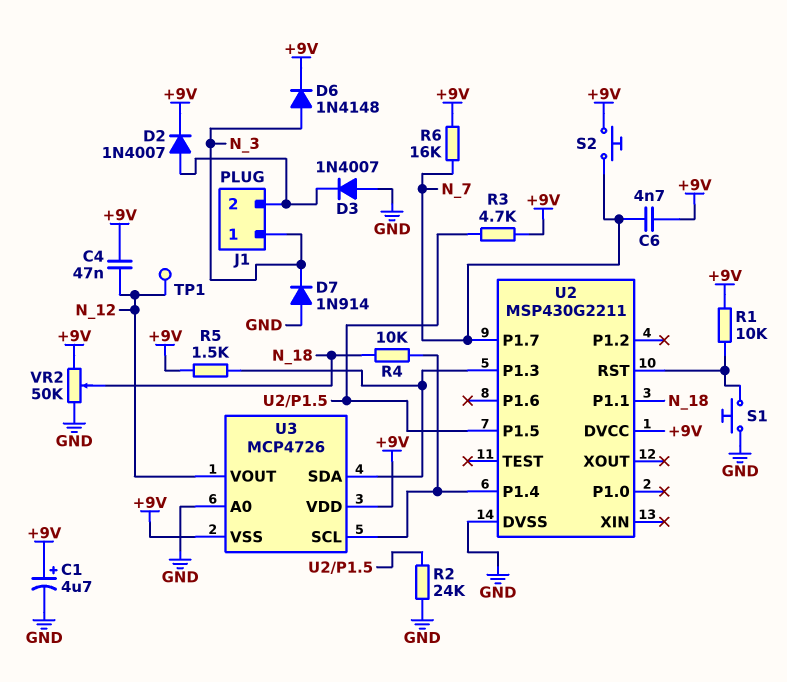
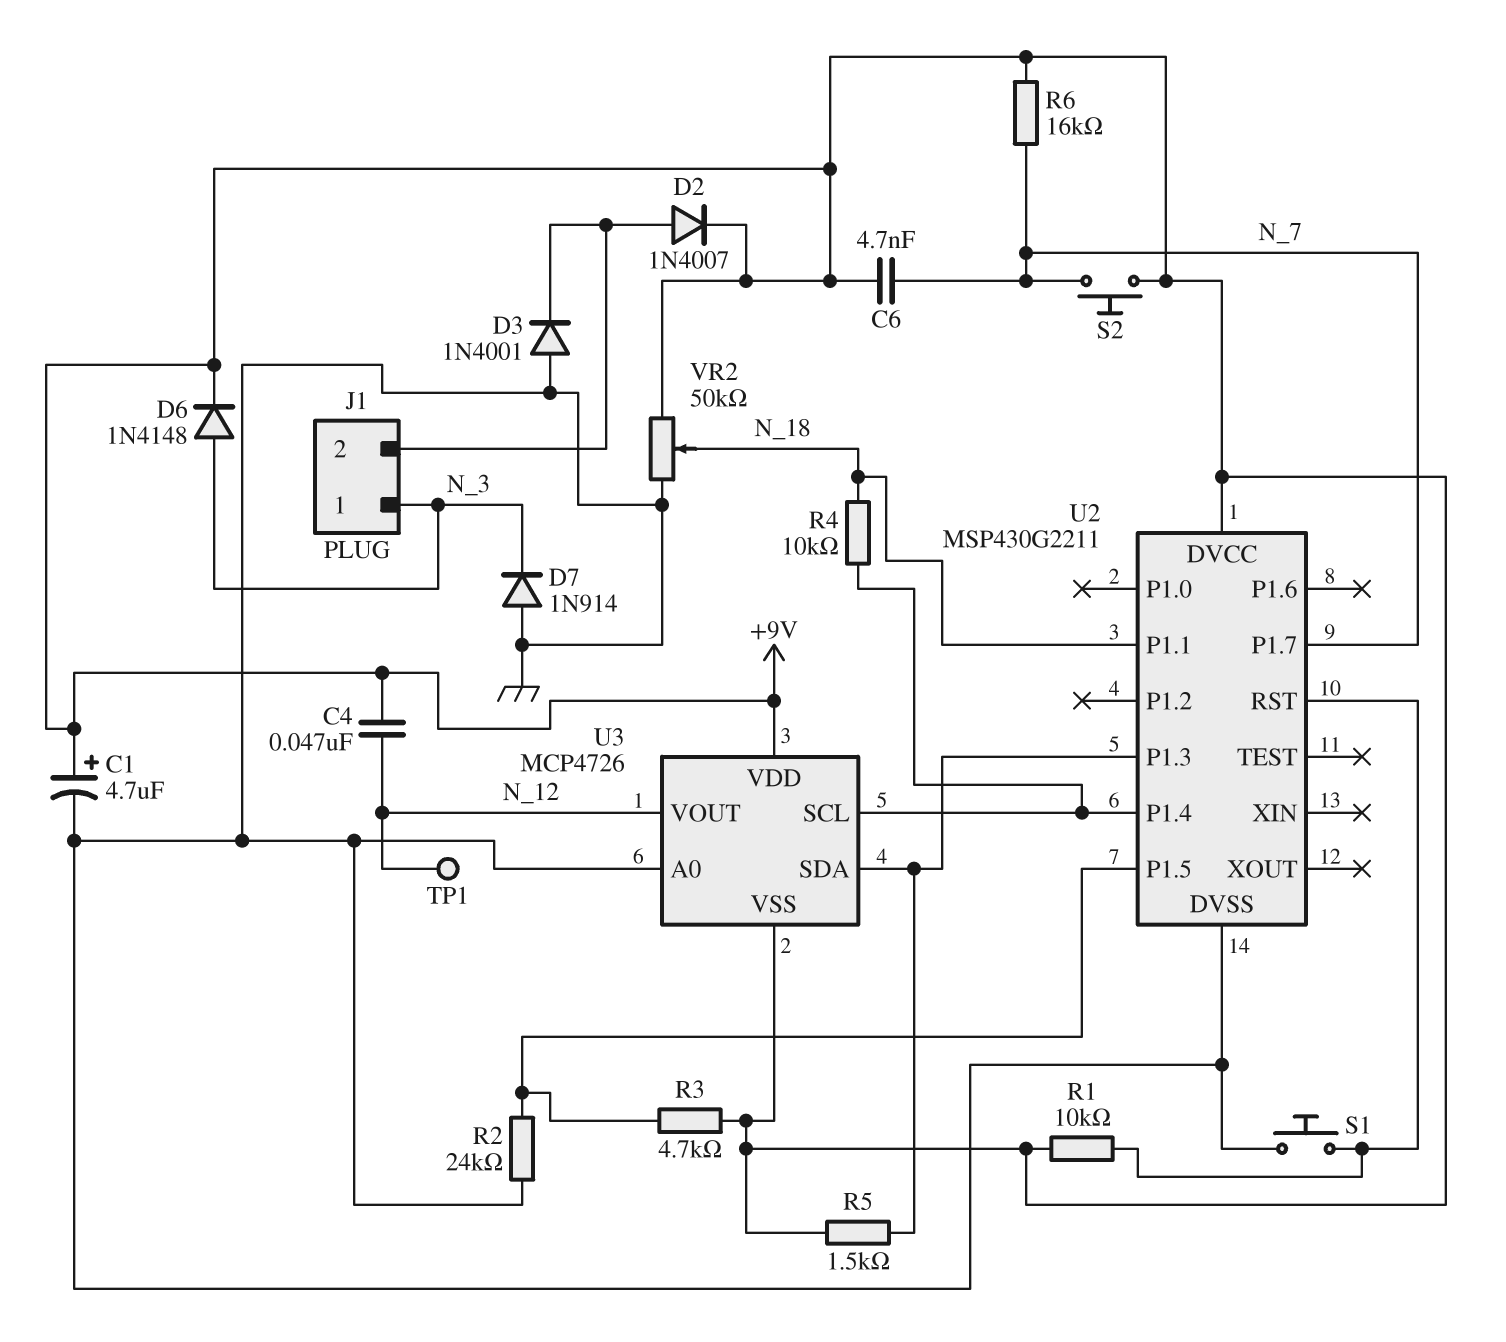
D3: diode 1N4007 (A GND, K J1/2) -> diode 1N4001 (A GND, K J1/2)

